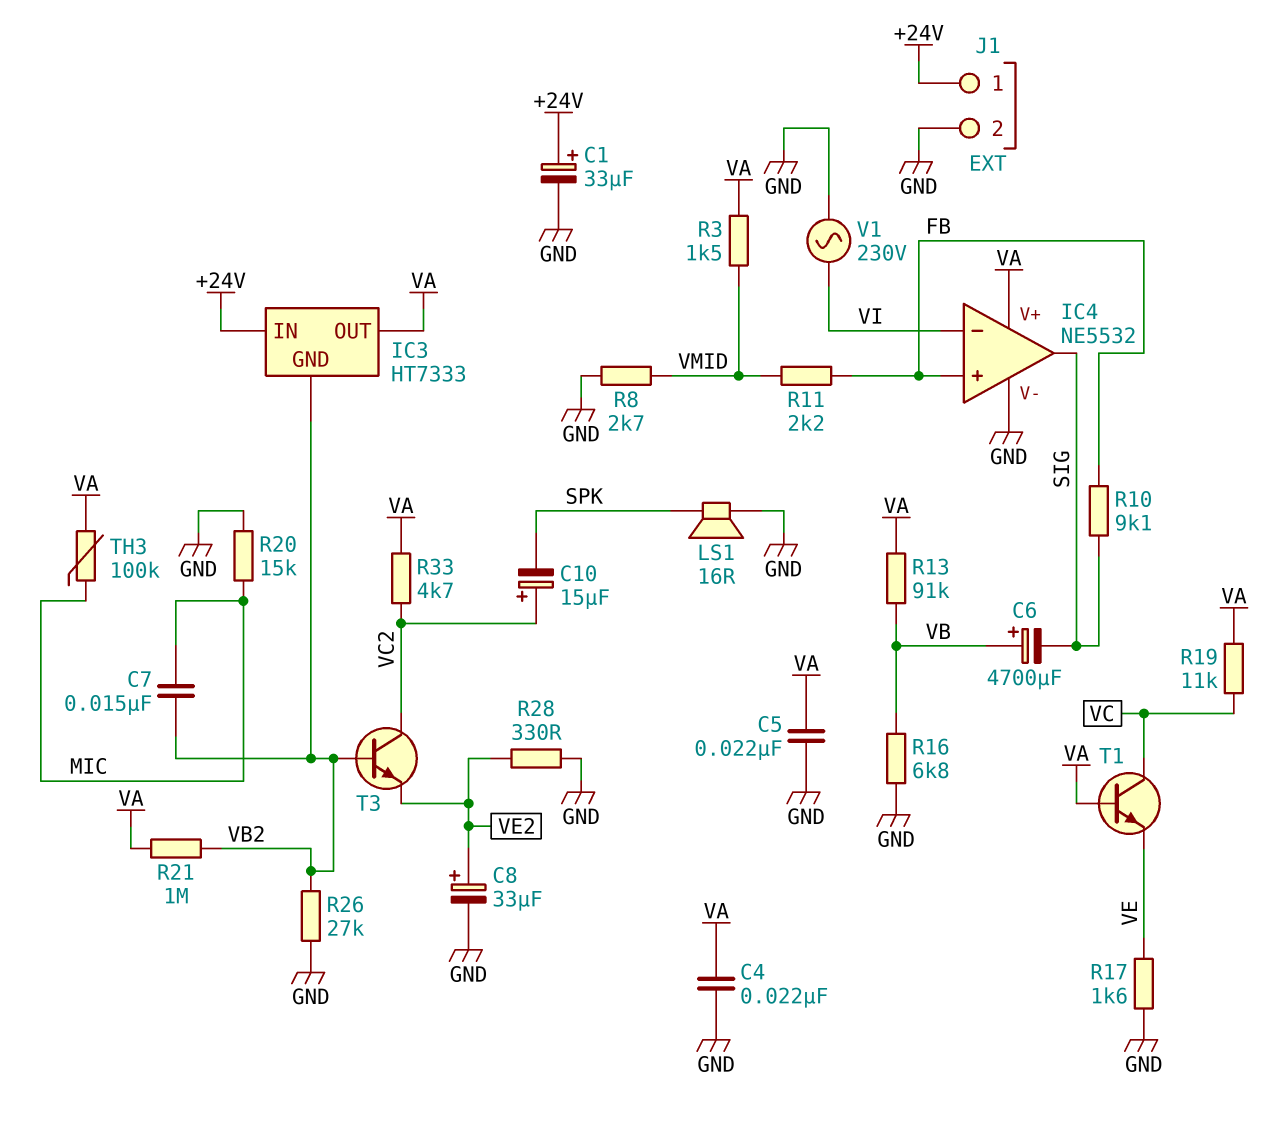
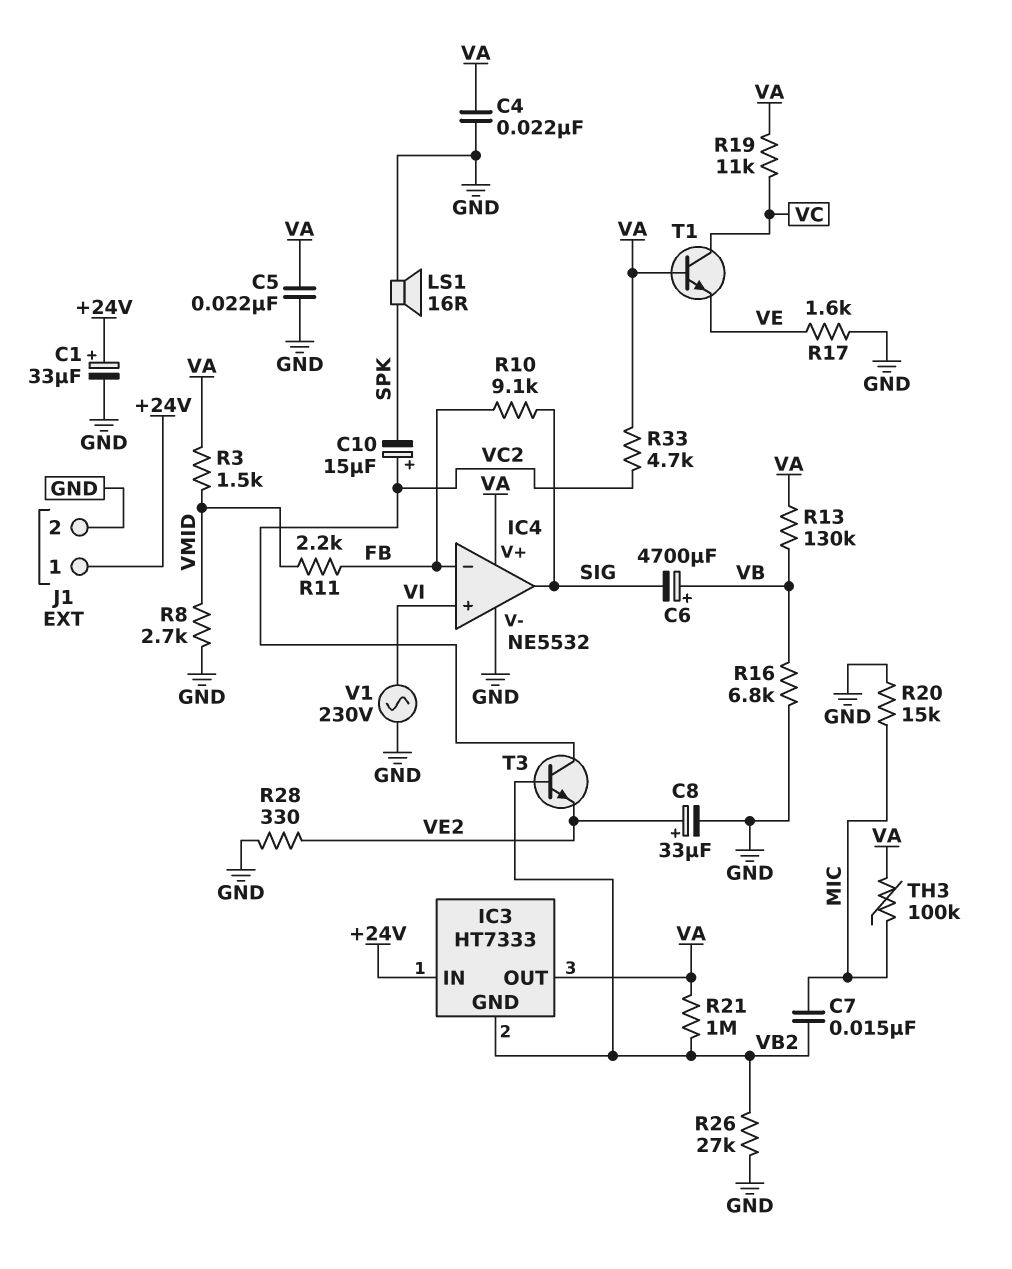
IC4 pin in+: FB -> VI
IC4 pin in-: VI -> FB
R13: 91k (VA, VB) -> 130k (VA, VB)

